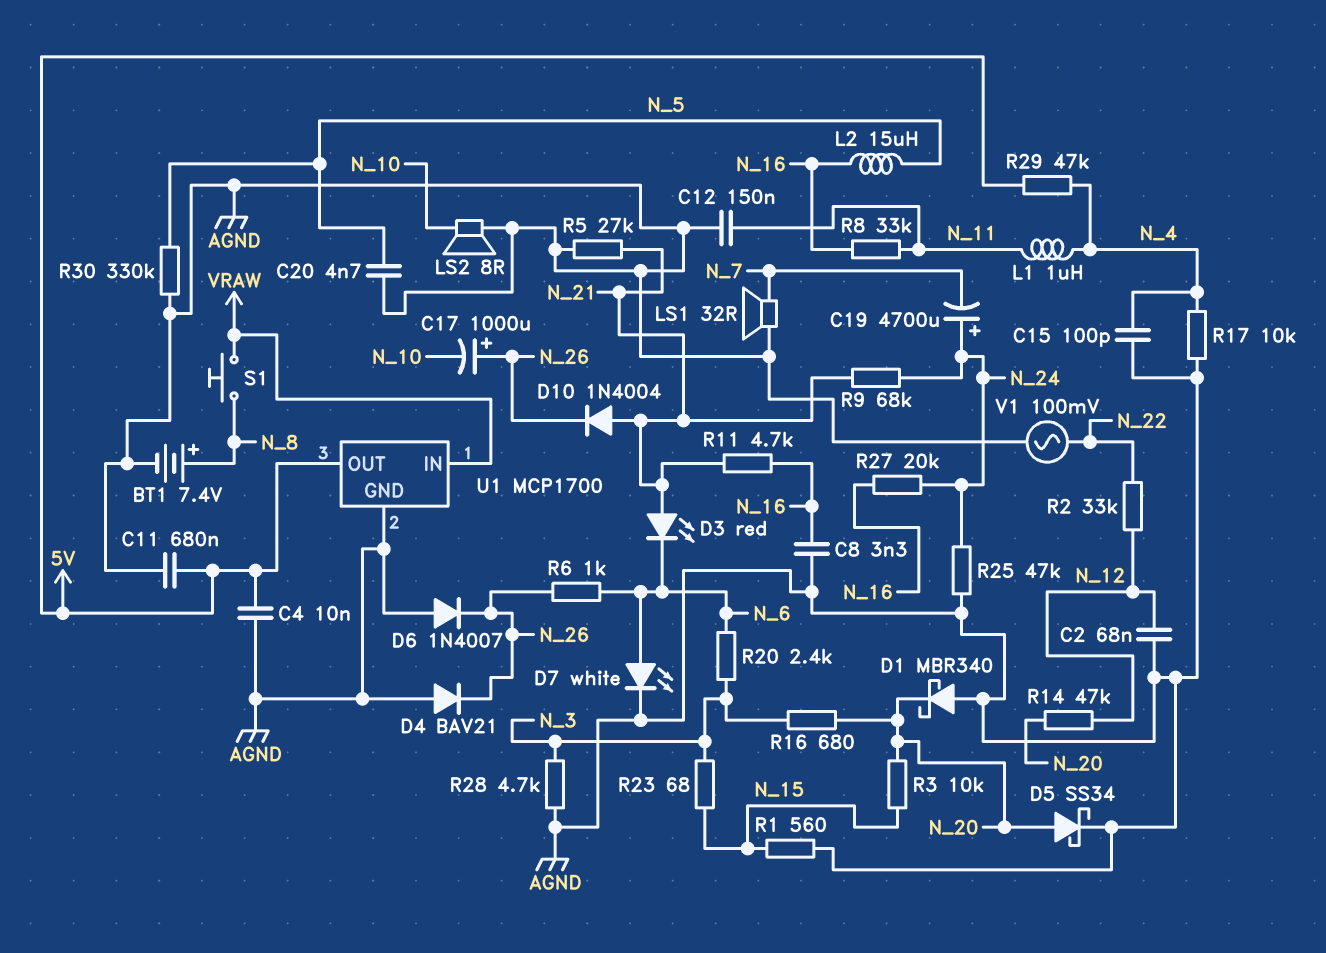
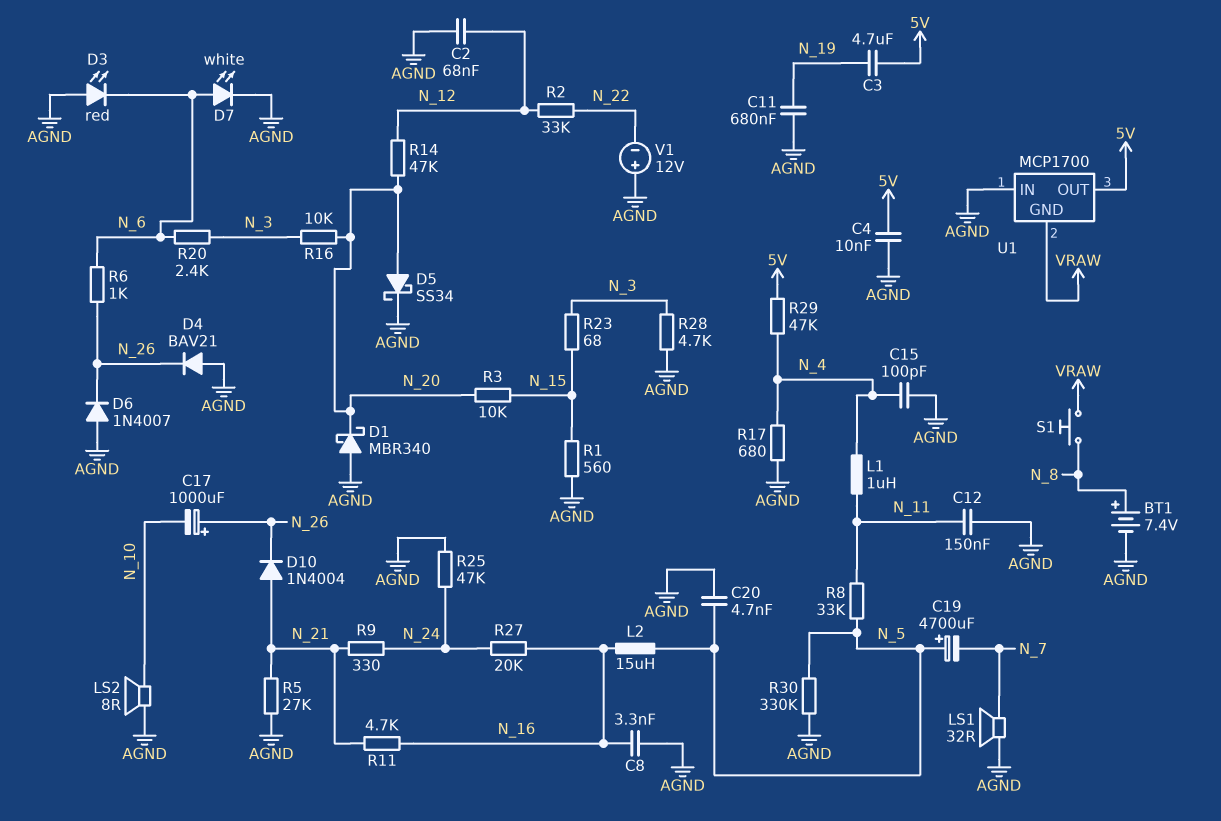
C3: none -> 4.7uF (5V, N_19)
C11: 680nF (5V, AGND) -> 680nF (AGND, N_19)
C19: 4700uF (plus N_24, minus N_7) -> 4700uF (plus N_5, minus N_7)
D3: LED red (A N_21, K N_6) -> LED red (A AGND, K N_6)
R8: 33k (N_11, N_16) -> 33k (N_5, N_11)
R9: 68k (N_21, N_24) -> 330 (N_21, N_24)
R16: 680 (N_3, N_20) -> 10k (N_3, N_20)
R17: 10k (AGND, N_4) -> 680 (AGND, N_4)
U1 pin GND: AGND -> VRAW
U1 pin IN: VRAW -> AGND
V1: AC 100mV (AGND, N_22) -> 12V (plus AGND, minus N_22)

